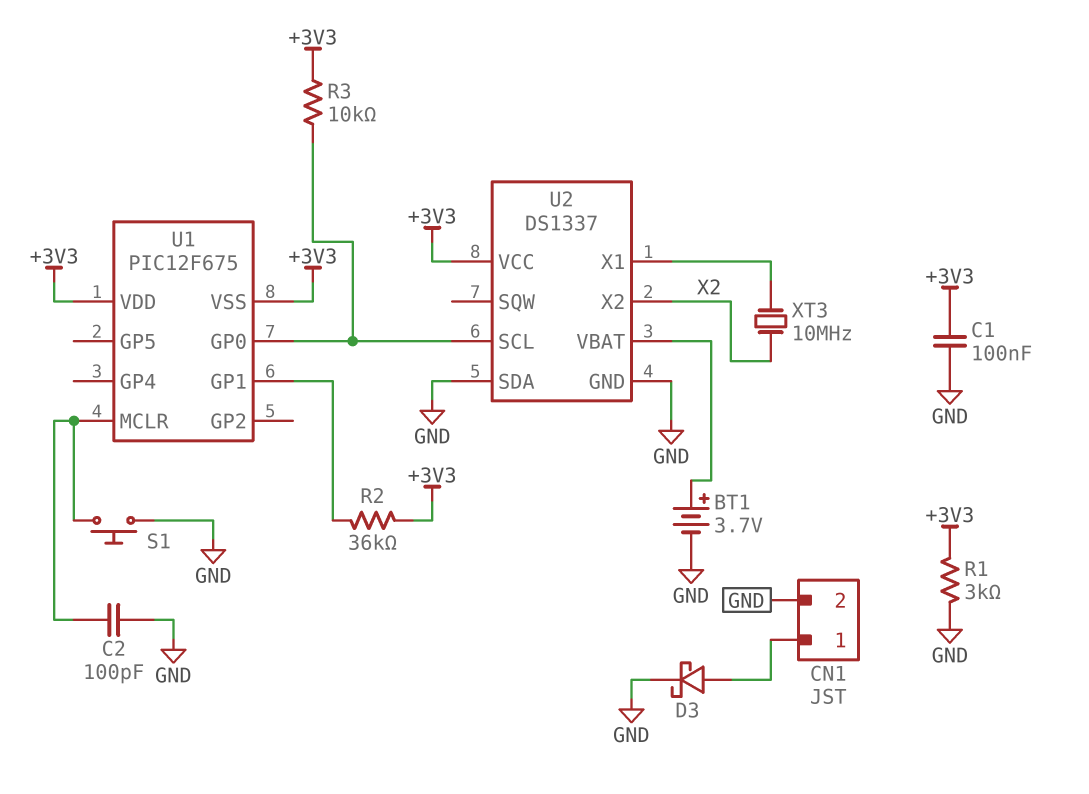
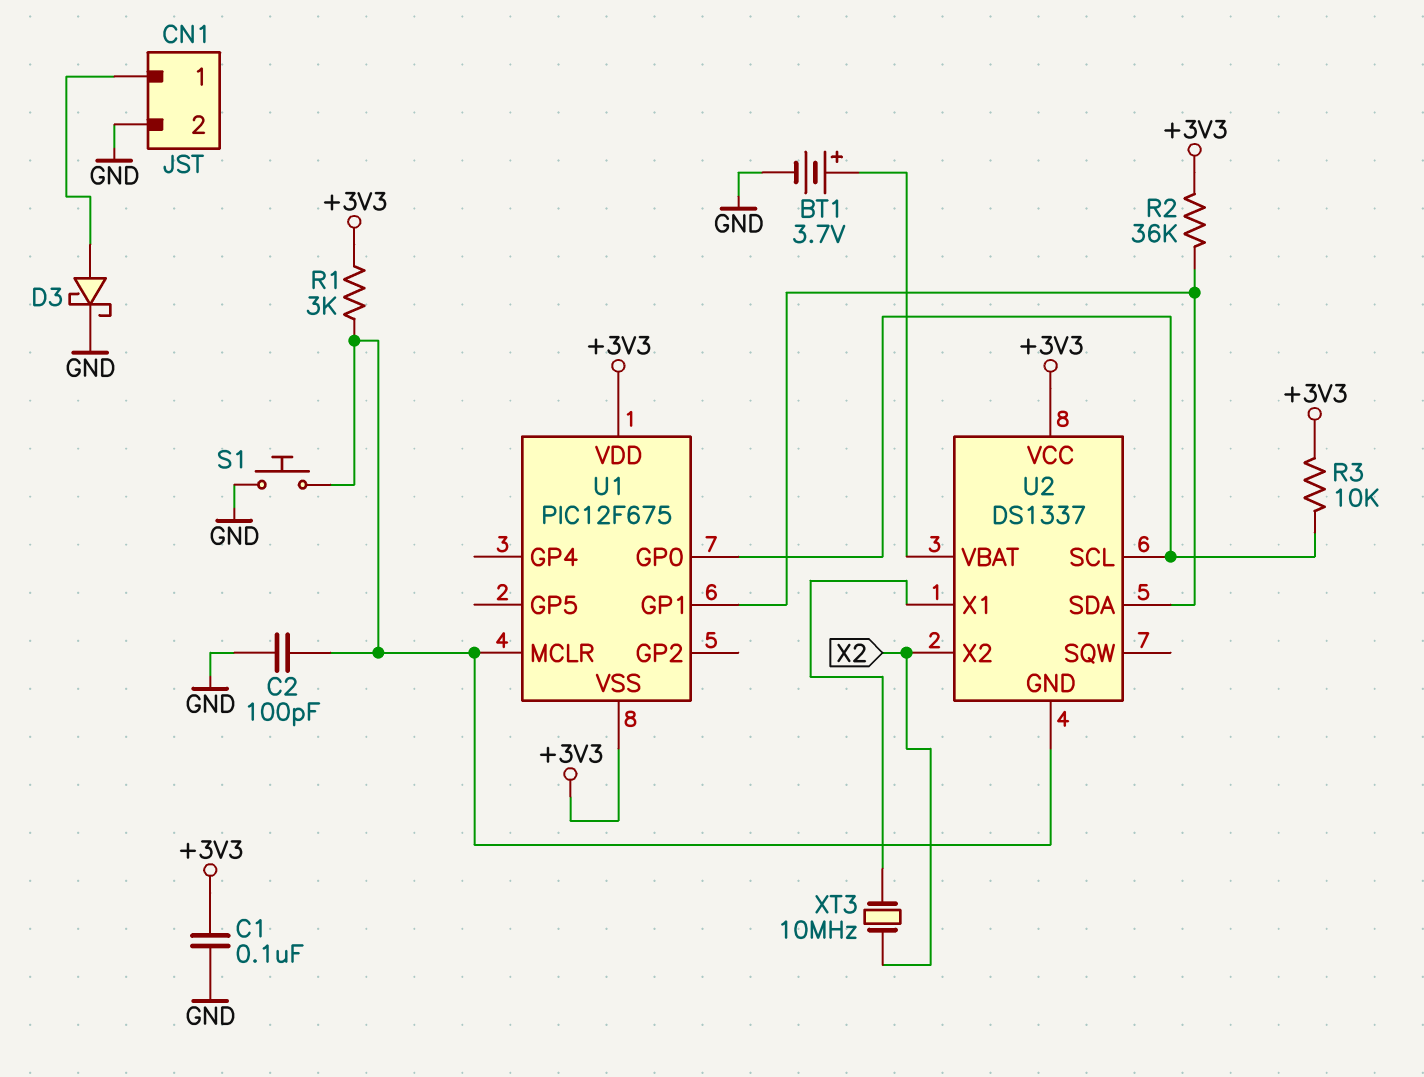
R1: 3k (+3V3, GND) -> 3k (+3V3, U1/MCLR)
U2 pin GND: GND -> U1/MCLR
U2 pin SDA: GND -> U1/GP1

